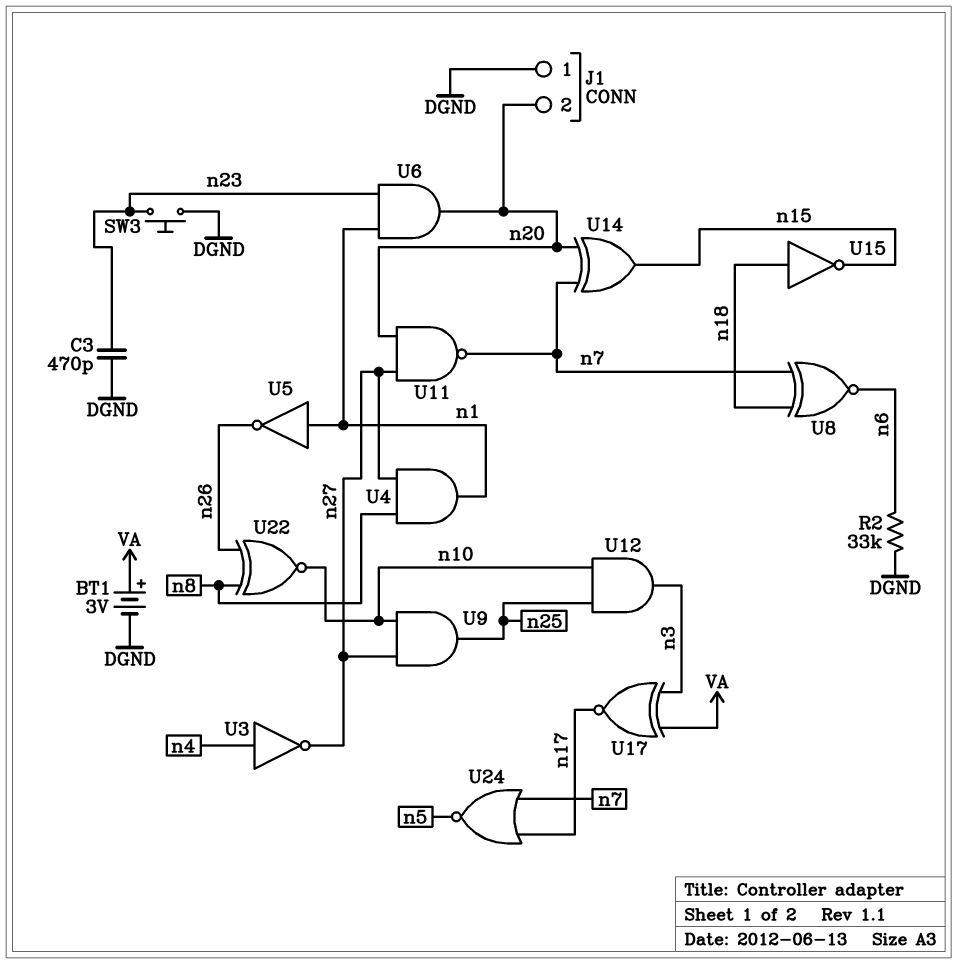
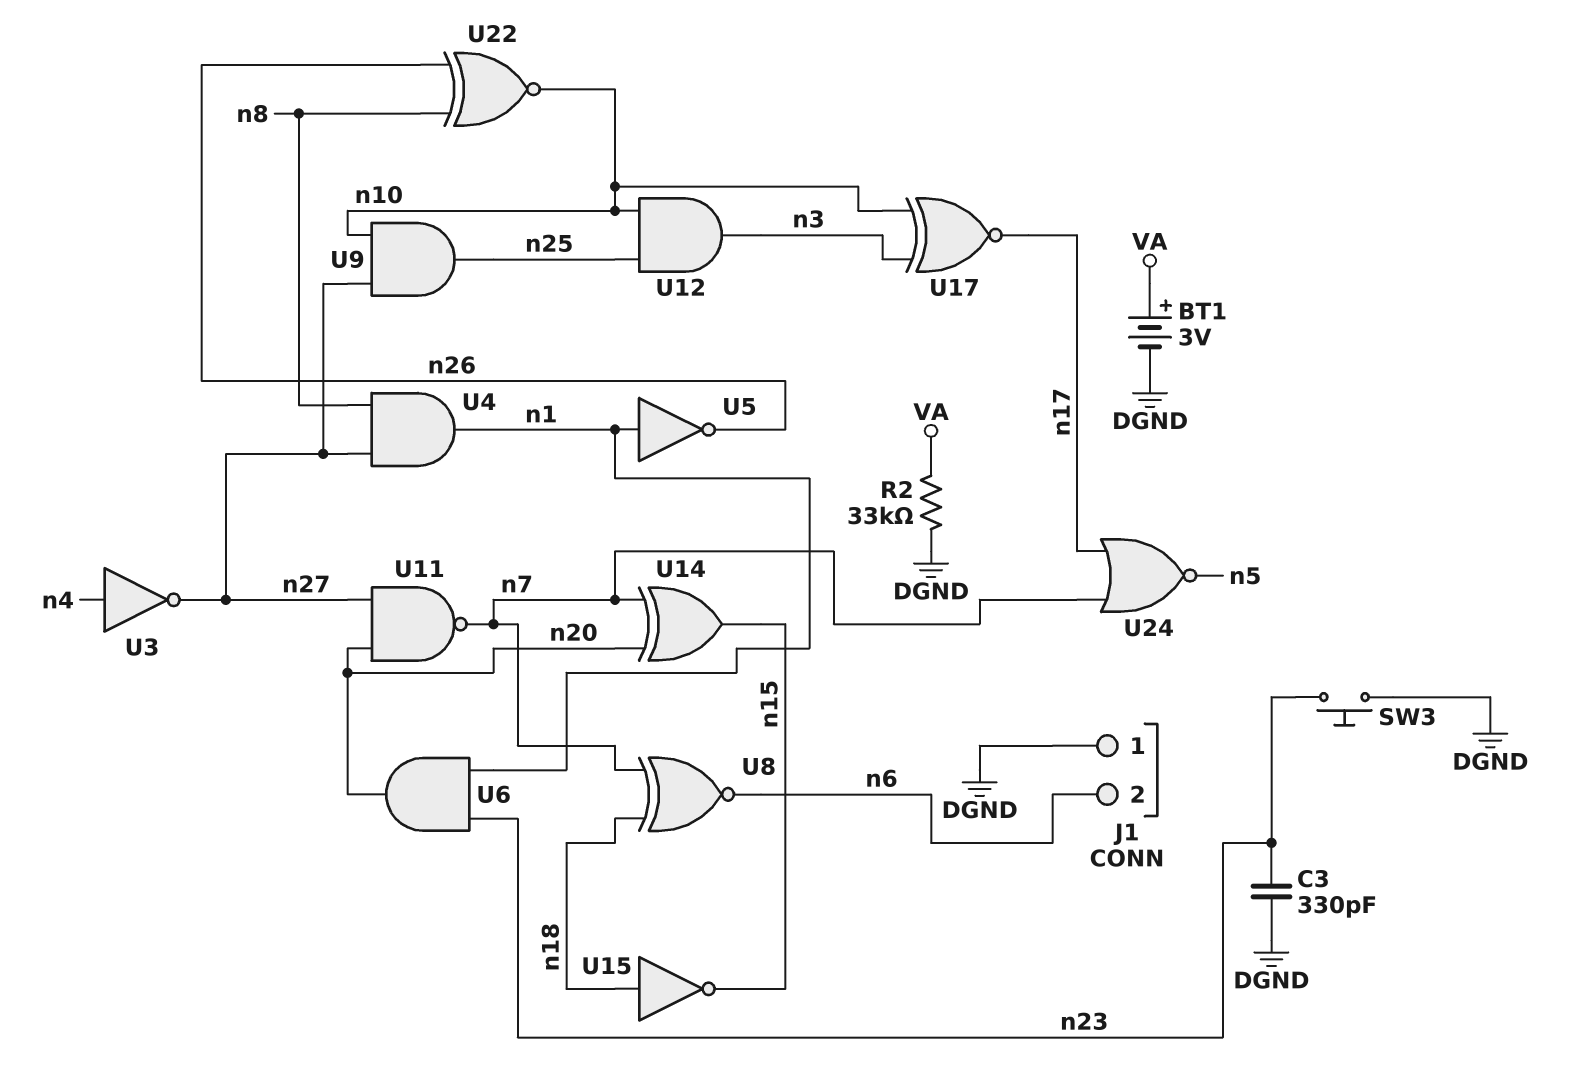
C3: 470pF (DGND, n23) -> 330pF (DGND, n23)
J1 pin 2: n20 -> n6
R2: 33k (DGND, n6) -> 33k (DGND, VA)
U17: XNOR (in VA, in n3, out n17) -> XNOR (in n3, in n10, out n17)

